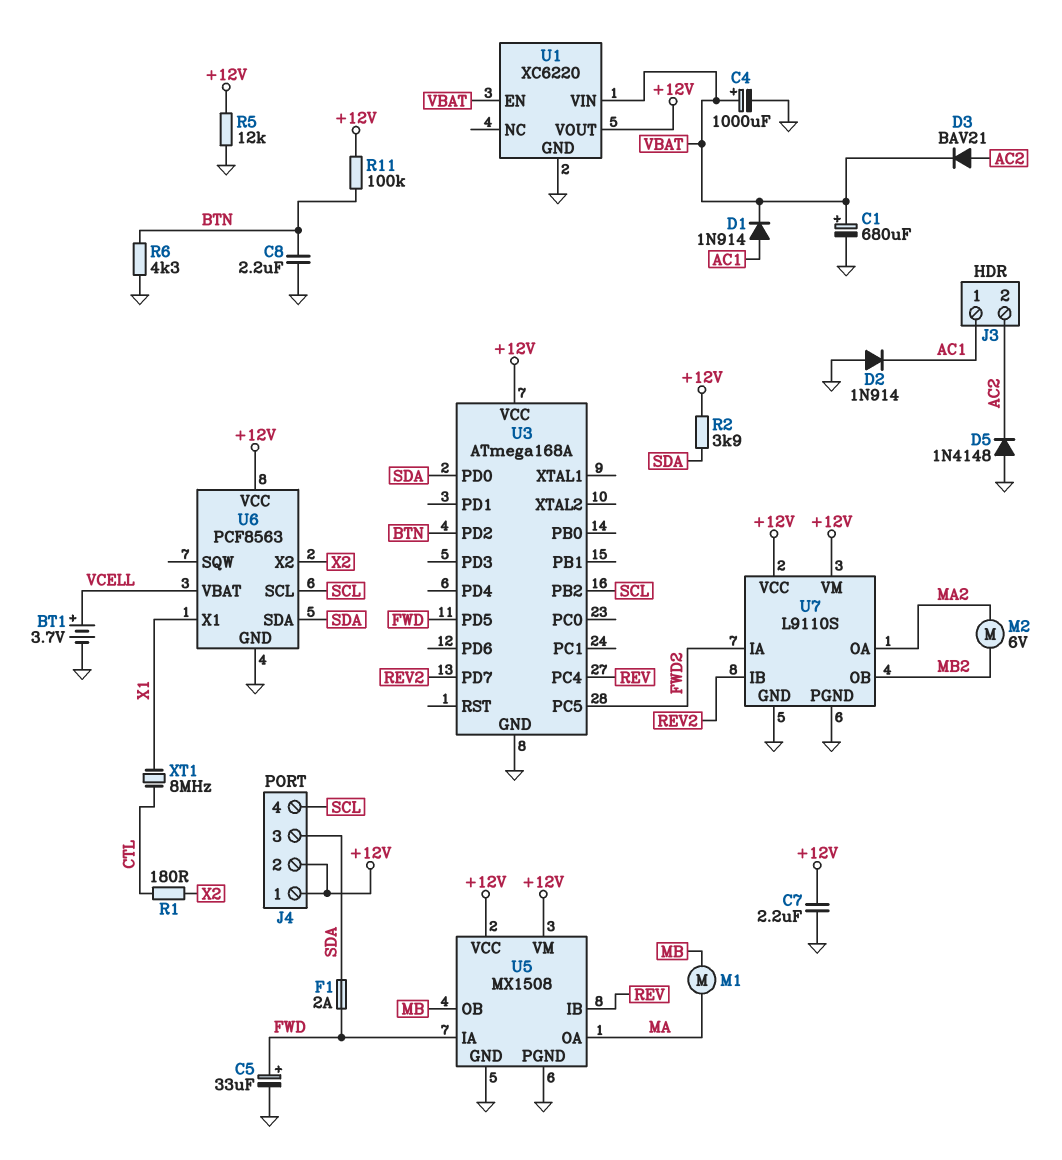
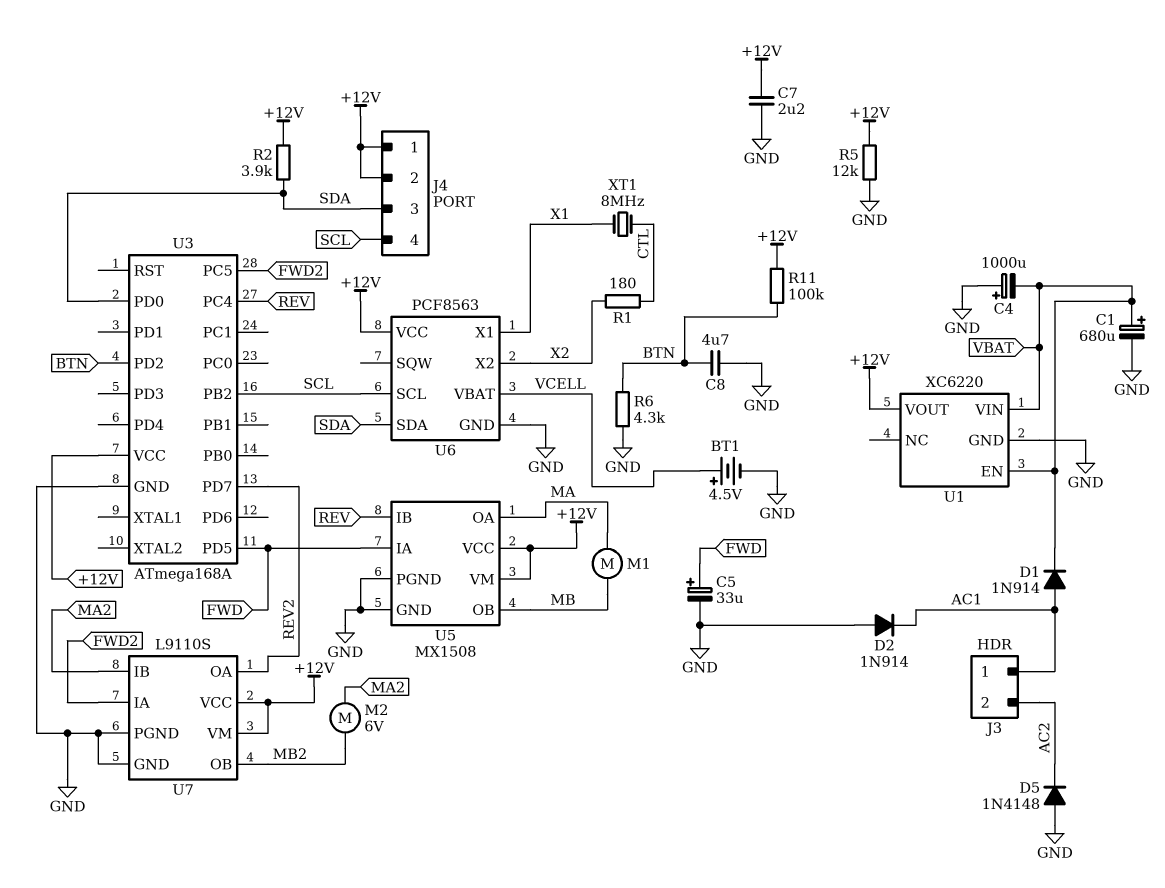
BT1: 3.7V (plus VCELL, minus GND) -> 4.5V (plus VCELL, minus GND)
C4: 1000uF (plus VBAT, minus GND) -> 1000uF (plus GND, minus VBAT)
C8: 2.2uF (BTN, GND) -> 4.7uF (BTN, GND)
D3: diode BAV21 (A AC2, K VBAT) -> none
F1: 2A (FWD, SDA) -> none
U7 pin IB: REV2 -> MA2
U7 pin OA: MA2 -> REV2

